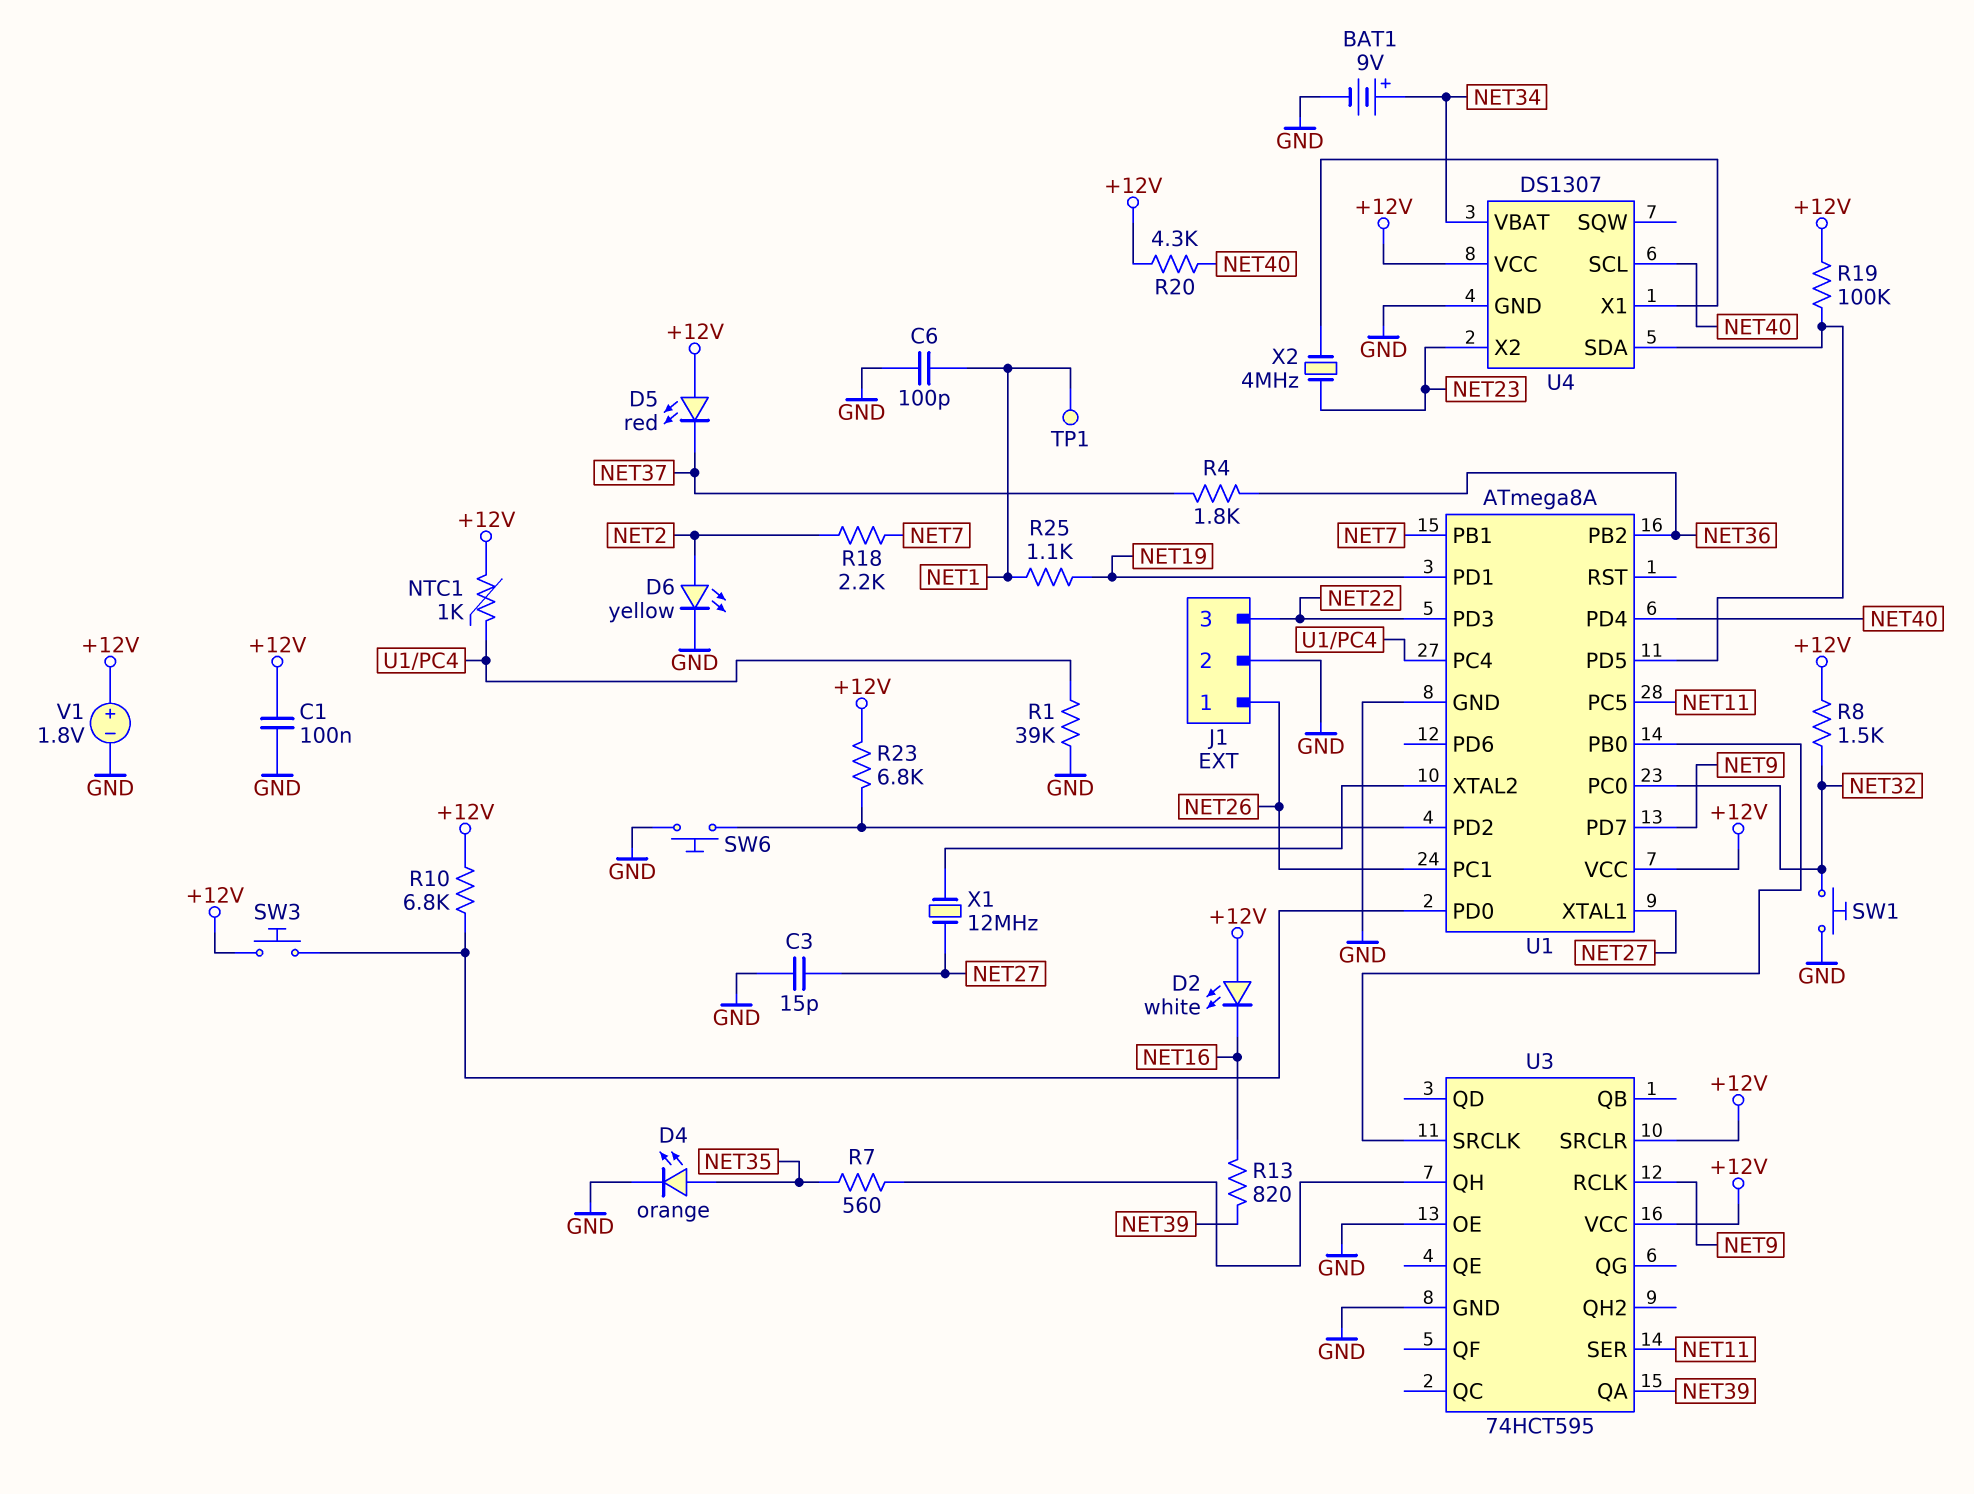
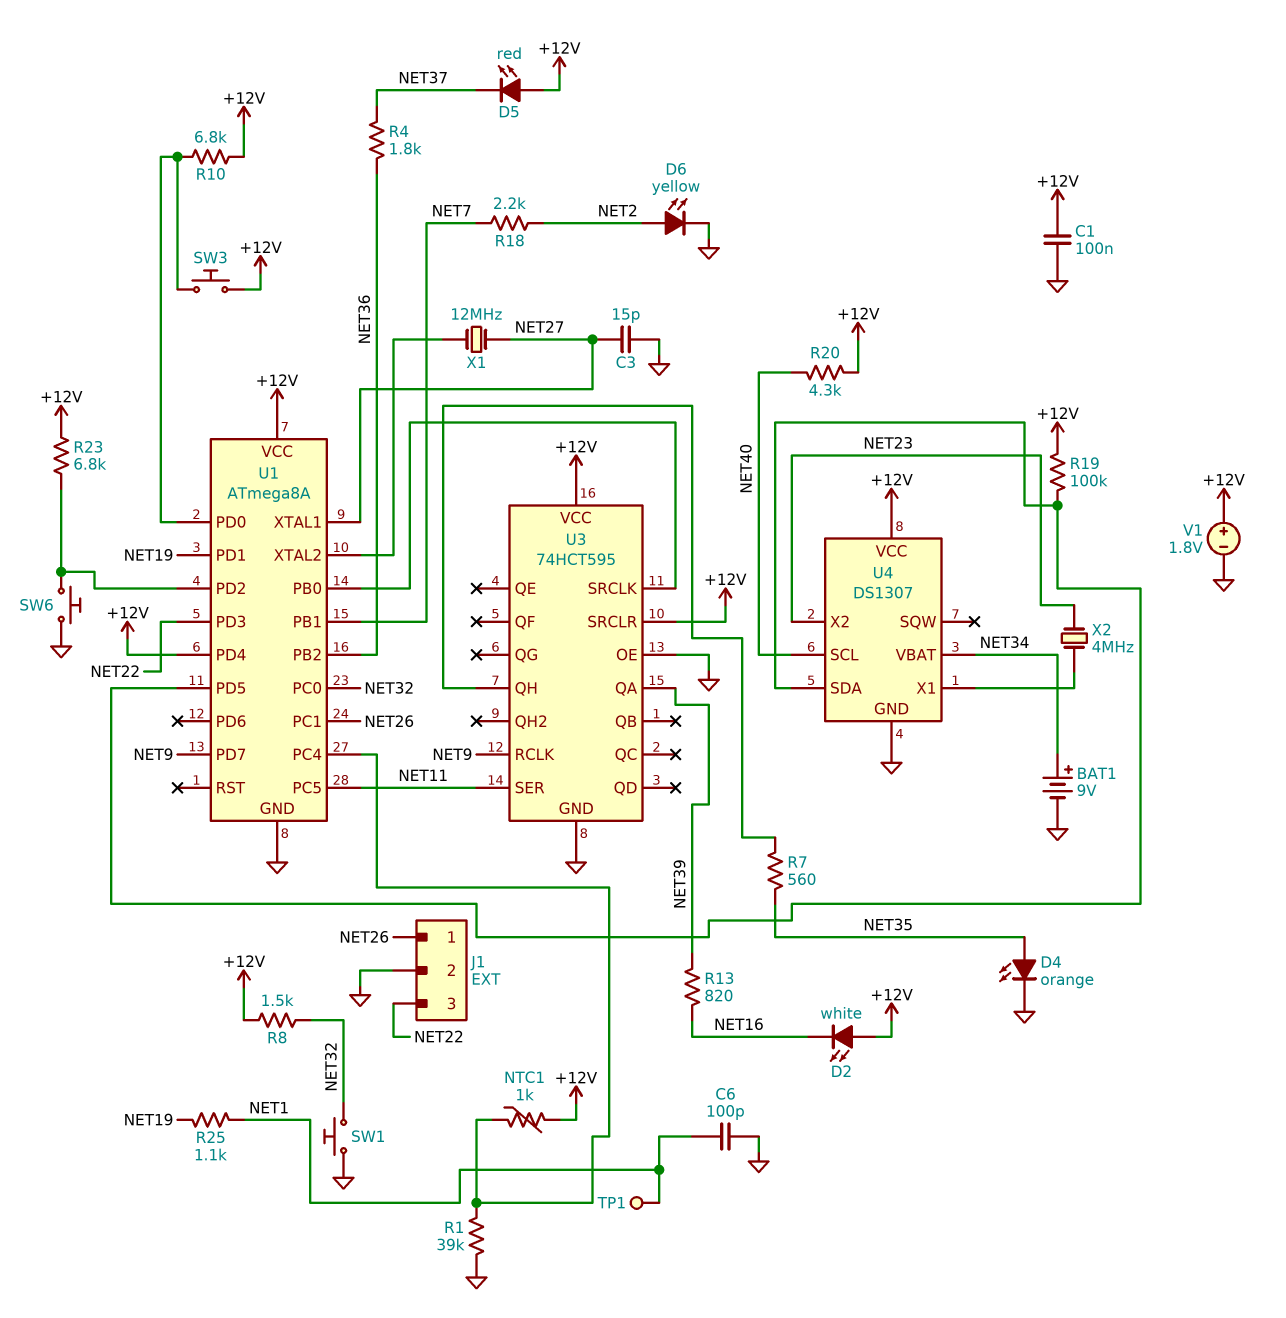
U1 pin PD4: NET40 -> +12V

